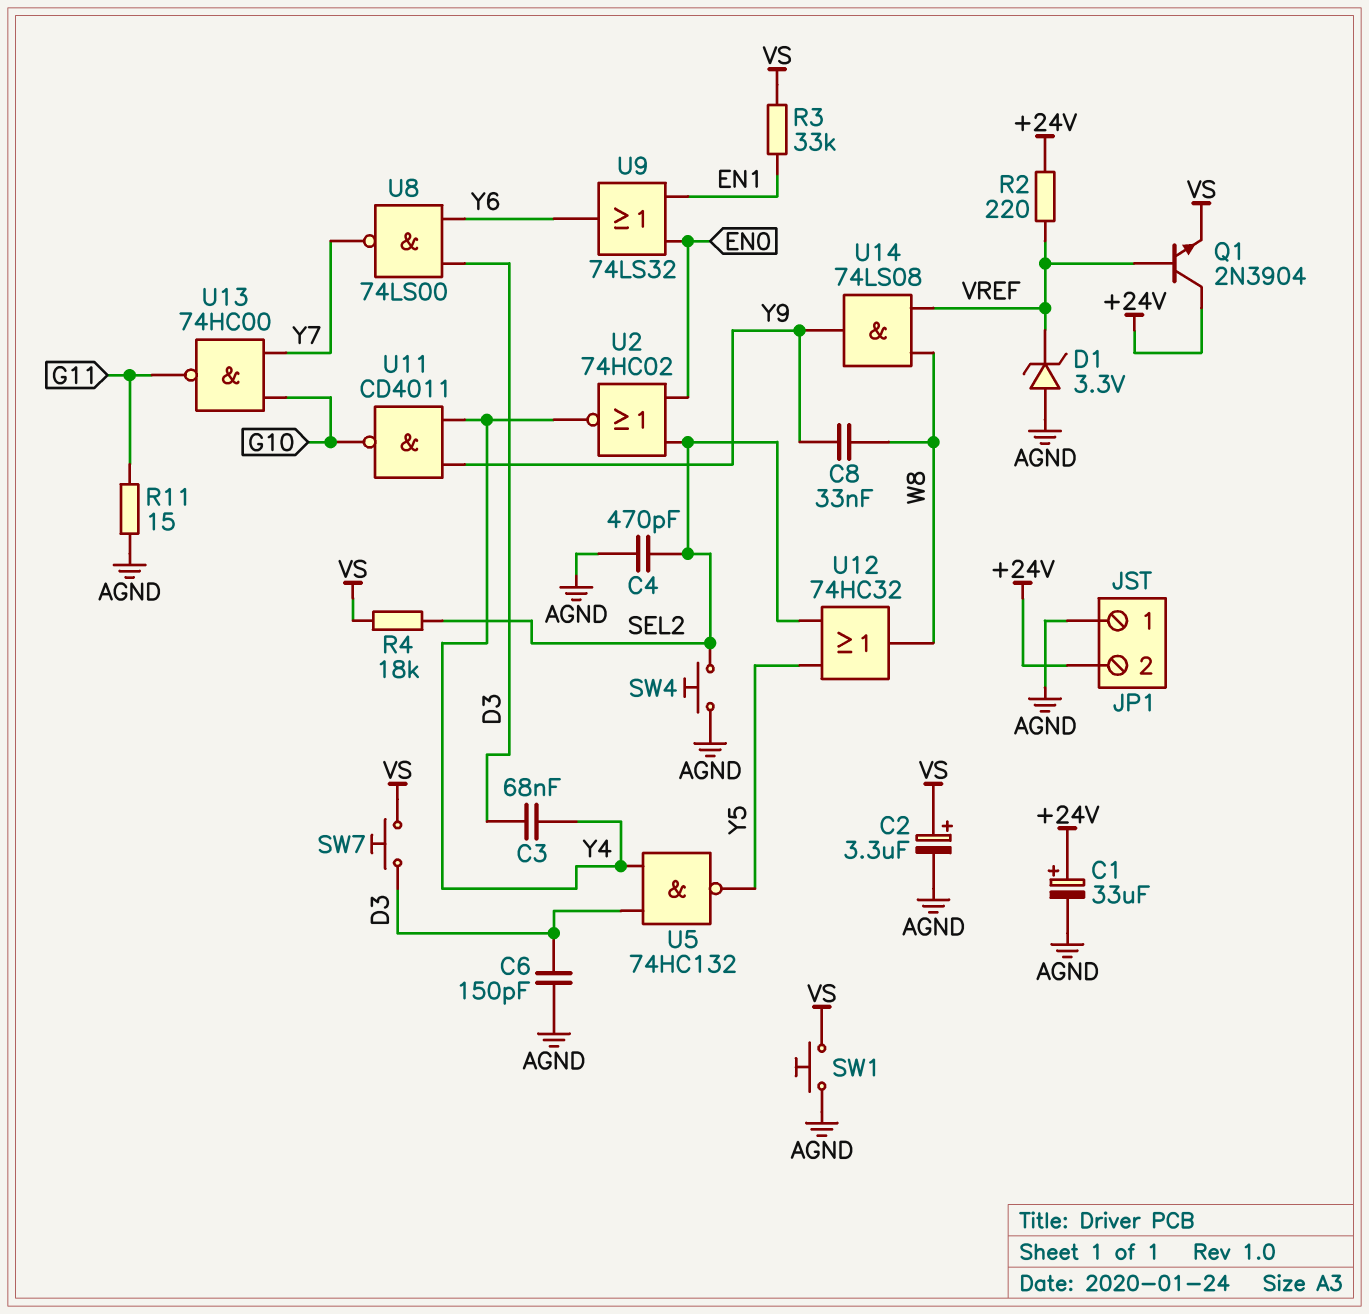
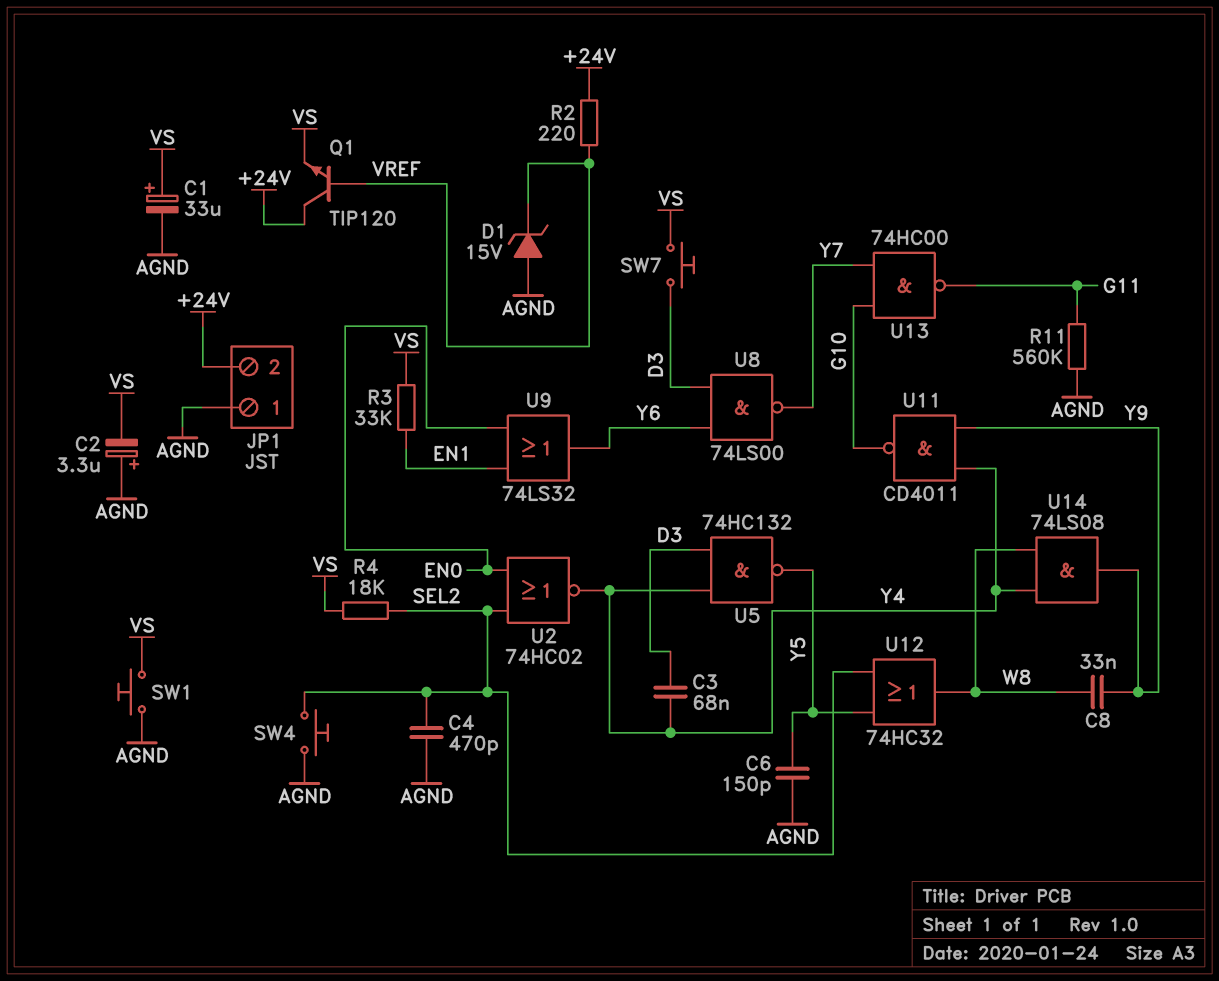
C1: 33uF (plus +24V, minus AGND) -> 33uF (plus VS, minus AGND)
C2: 3.3uF (plus VS, minus AGND) -> 3.3uF (plus AGND, minus VS)
C6: 150pF (AGND, D3) -> 150pF (AGND, Y5)
D1: zener 3.3V (A AGND, K VREF) -> zener 15V (A AGND, K VREF)
Q1: NPN 2N3904 (B VREF, C +24V, E VS) -> NPN TIP120 (B VREF, C +24V, E VS)
R11: 15 (AGND, G11) -> 560k (AGND, G11)
U14: AND 74LS08 (in VREF, in W8, out Y9) -> AND 74LS08 (in W8, in Y4, out Y9)

